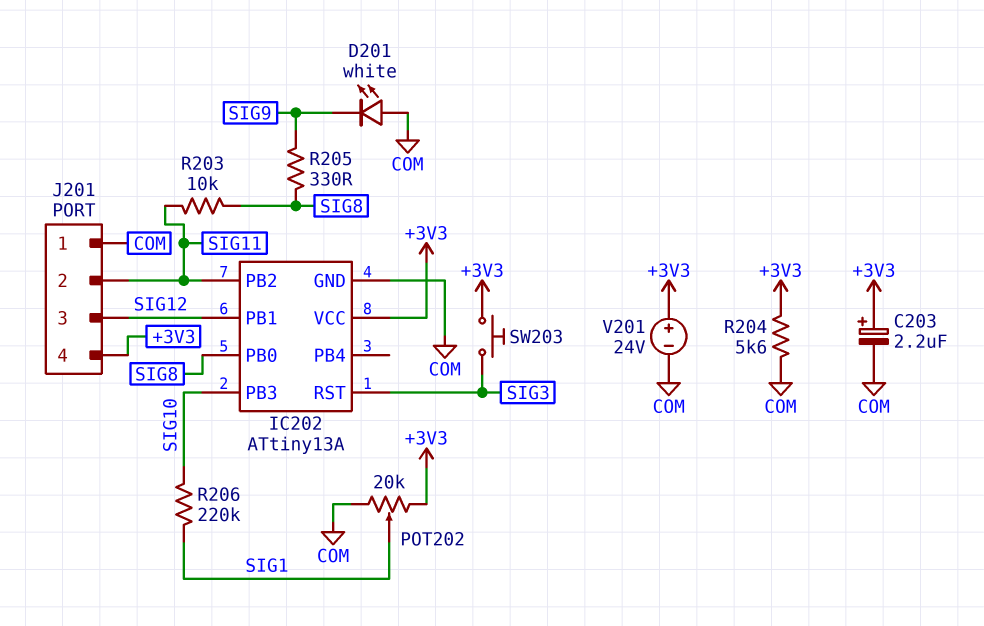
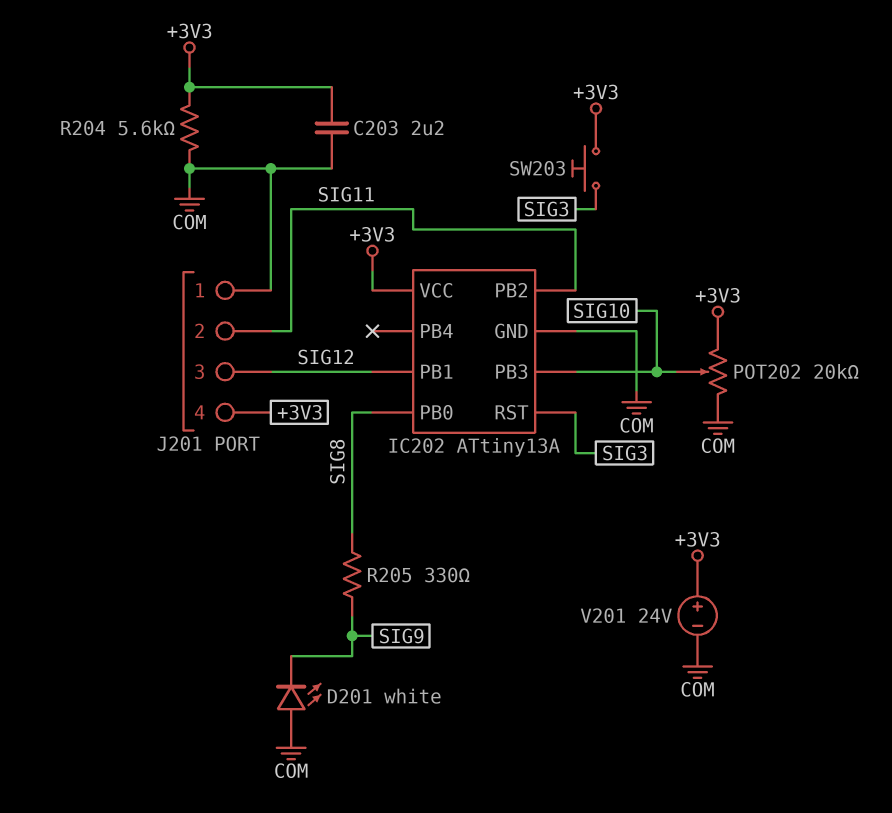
C203: 2.2uF (plus +3V3, minus COM) -> 2.2uF (+3V3, COM)
POT202: 20k (+3V3, COM, wiper SIG1) -> 20k (+3V3, COM, wiper SIG10)
R203: 10k (SIG8, SIG11) -> none
R206: 220k (SIG1, SIG10) -> none

